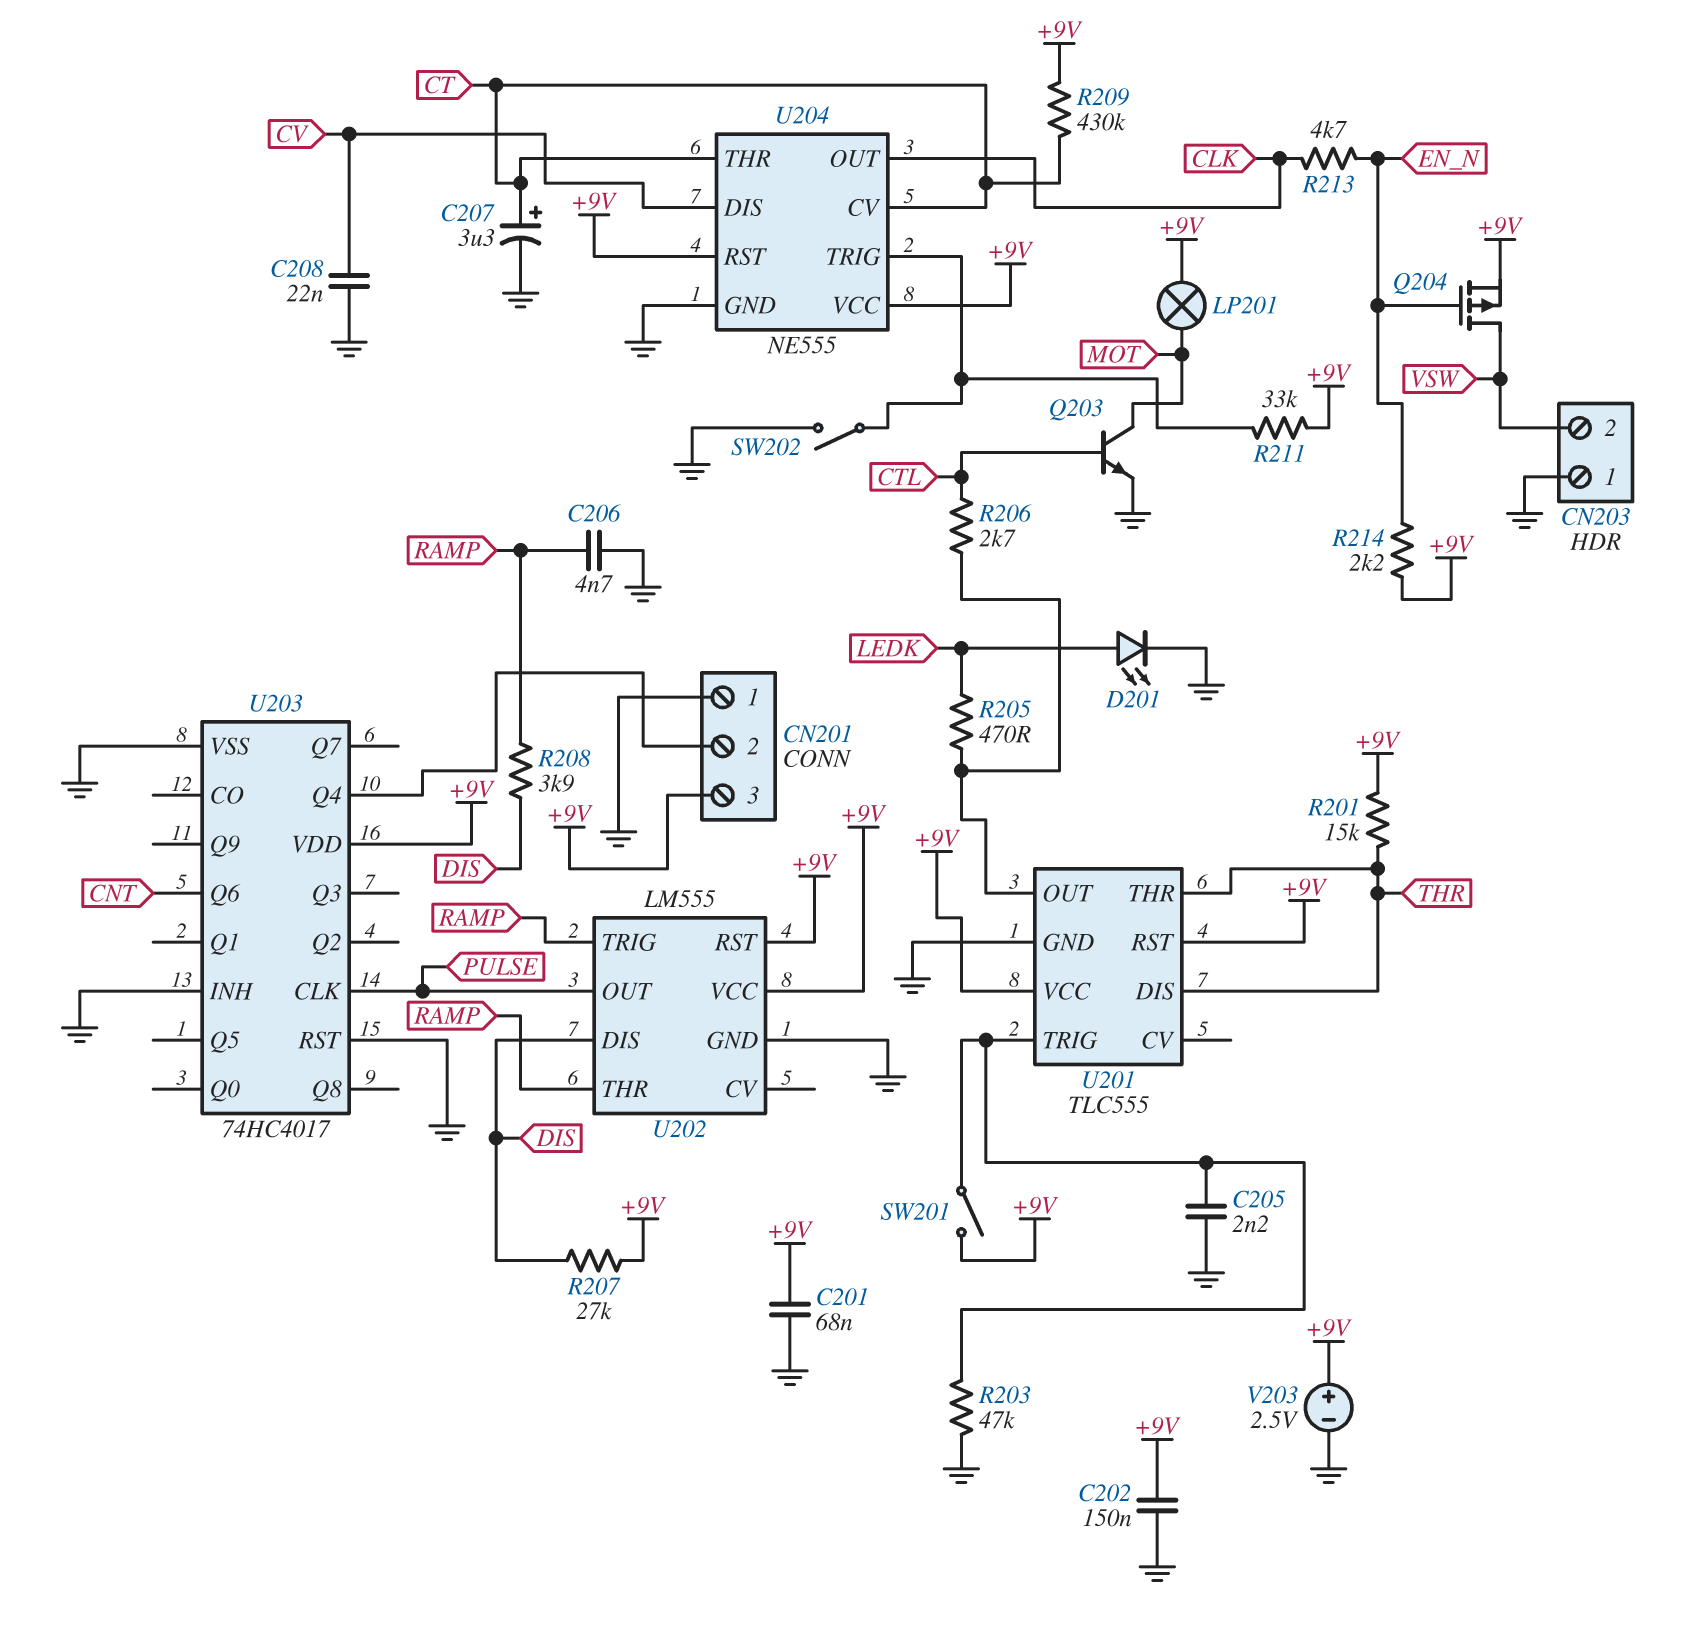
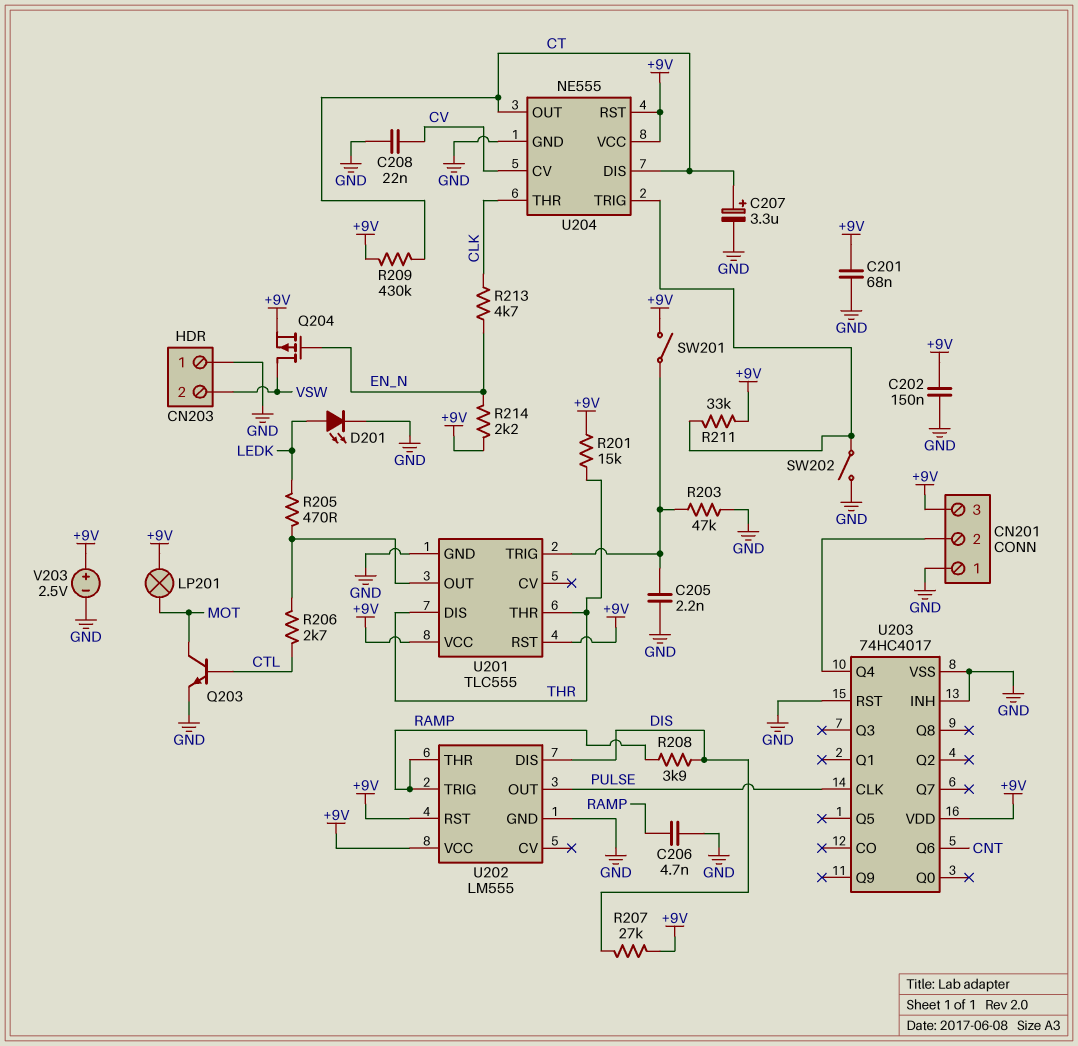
U204 pin CV: CT -> CV
U204 pin DIS: CV -> CT
U204 pin OUT: CLK -> CT
U204 pin THR: CT -> CLK

